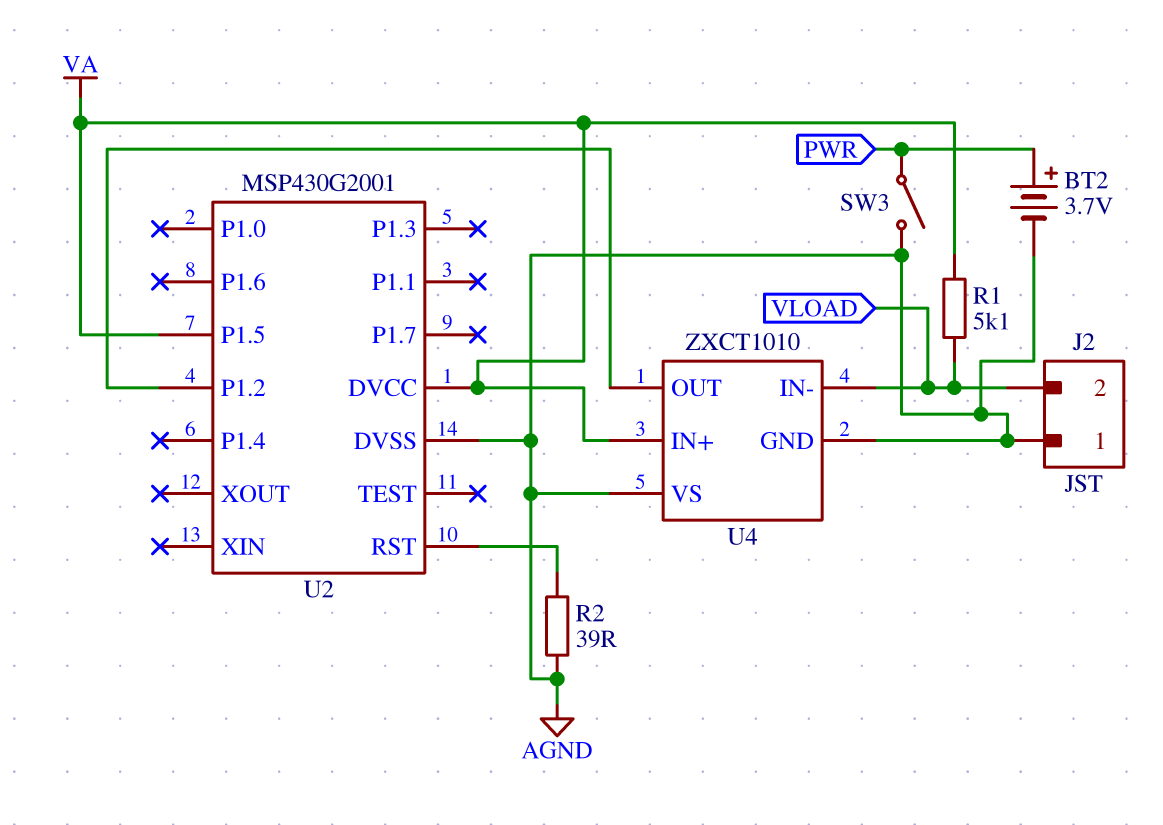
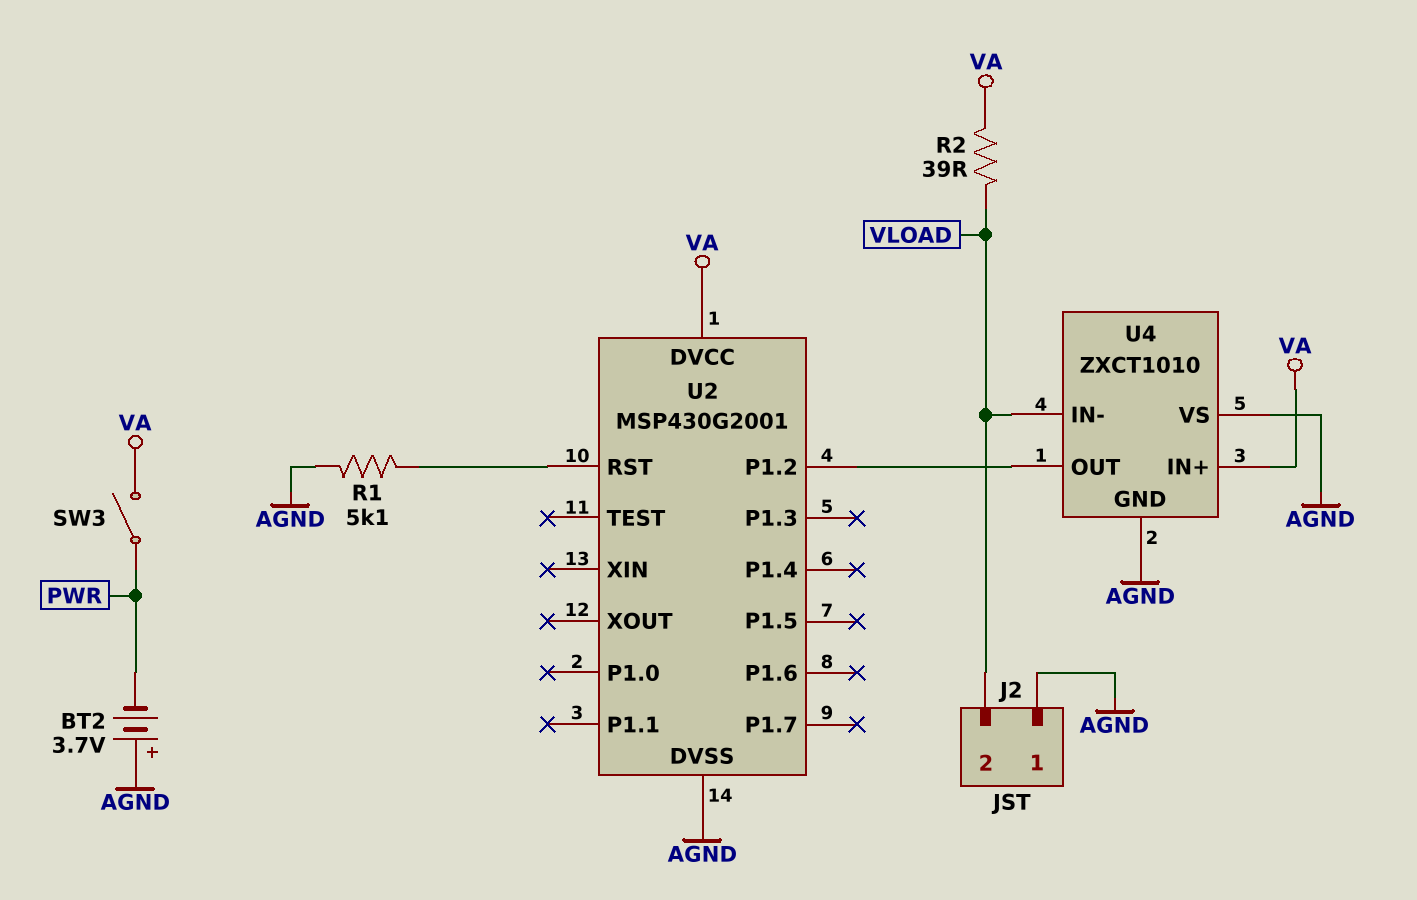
BT2: 3.7V (plus PWR, minus AGND) -> 3.7V (plus AGND, minus PWR)
R1: 5.1k (VA, VLOAD) -> 5.1k (AGND, U2/RST)
R2: 39 (AGND, U2/RST) -> 39 (VA, VLOAD)
SW3: switch (AGND, PWR) -> switch (PWR, VA)
U2 pin P1.5: VA -> none

